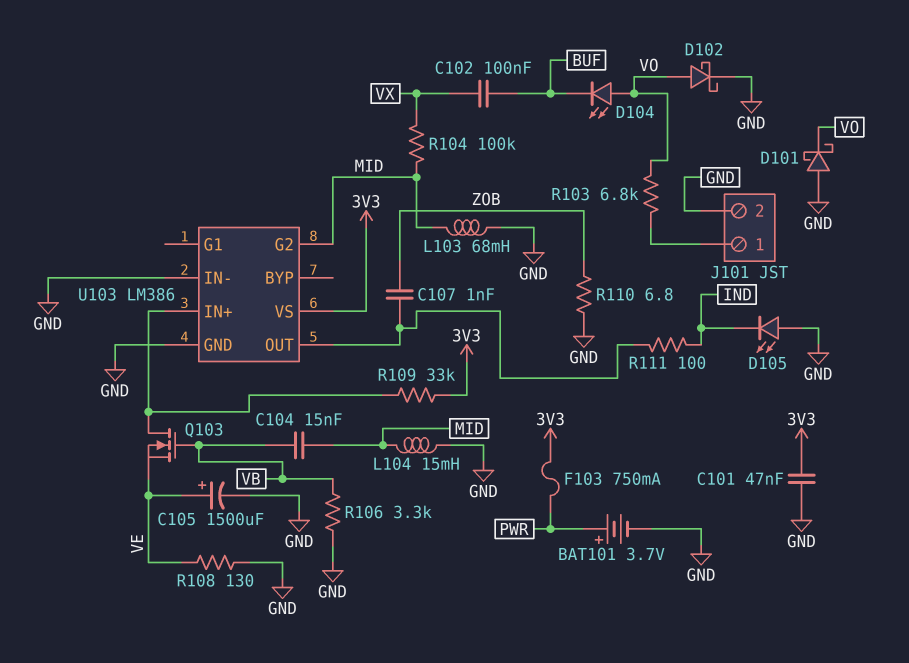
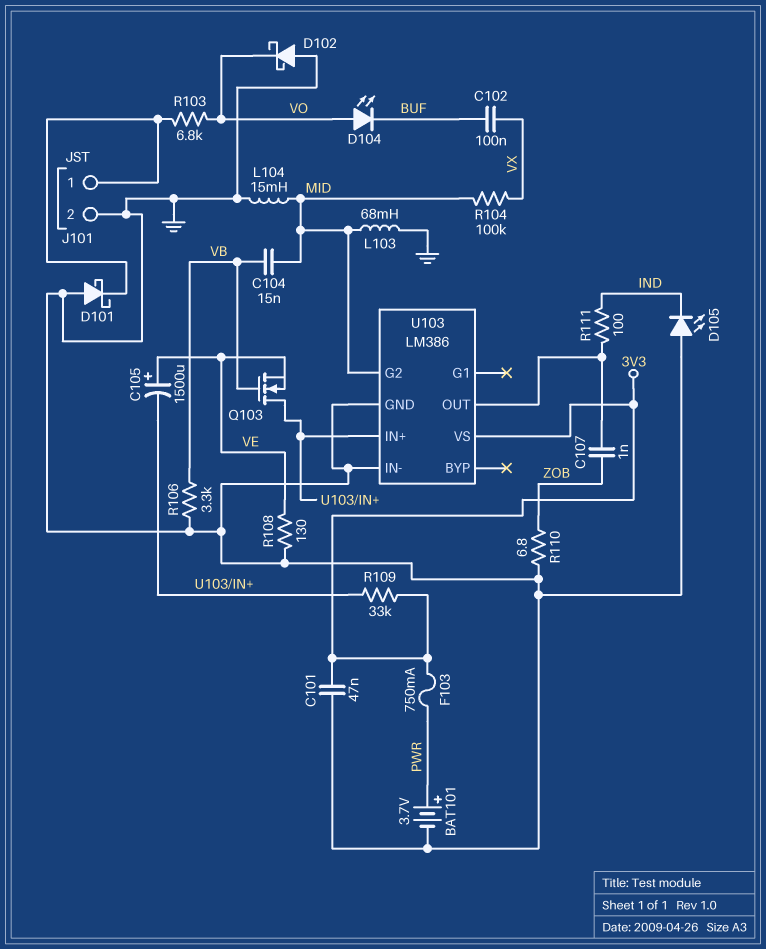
C105: 1500uF (plus VE, minus GND) -> 1500uF (plus VE, minus U103/IN+)
D101: schottky (A GND, K VO) -> schottky (A GND, K J101/1)
D102: schottky (A VO, K GND) -> schottky (A GND, K VO)

